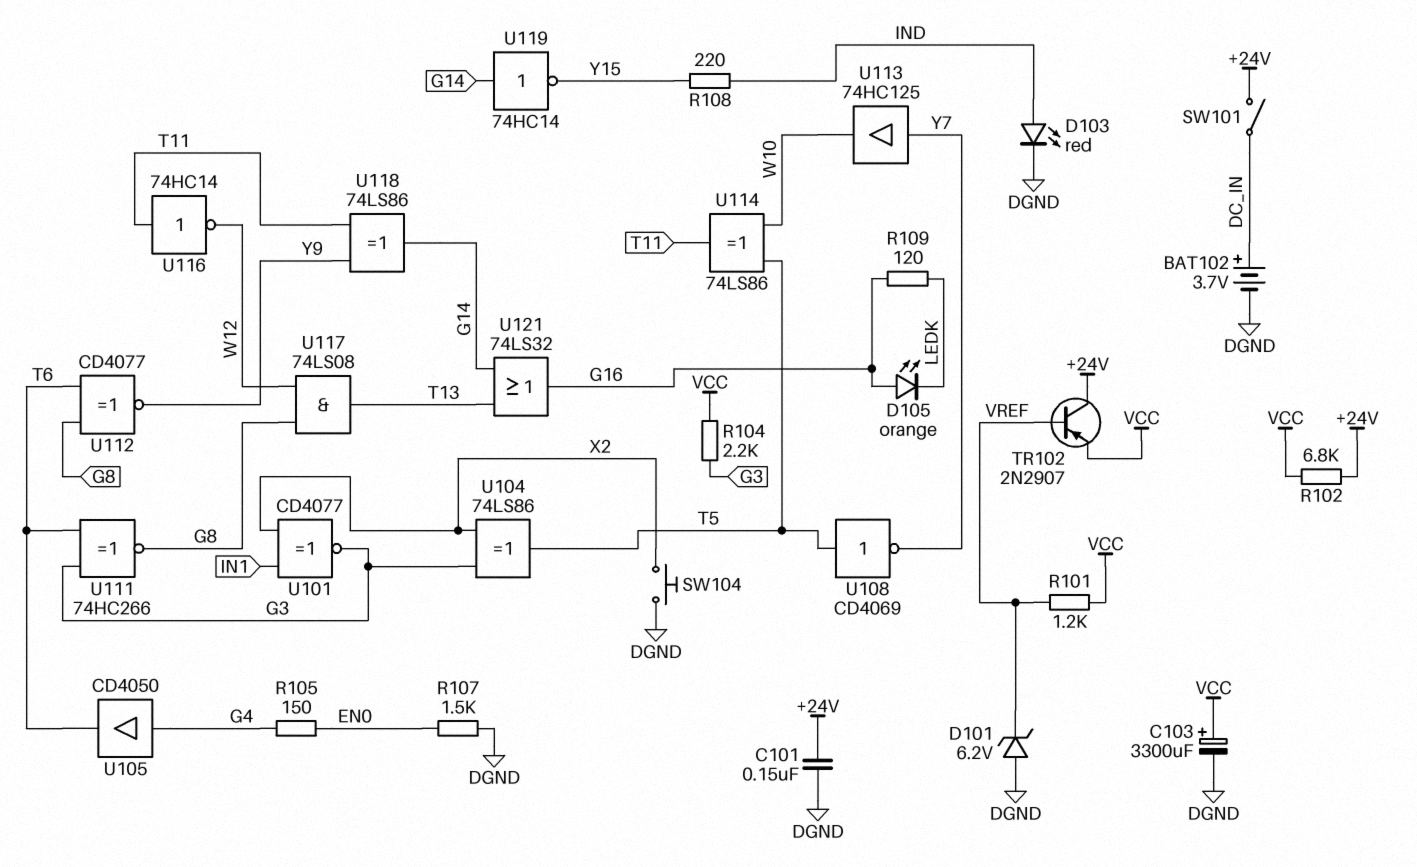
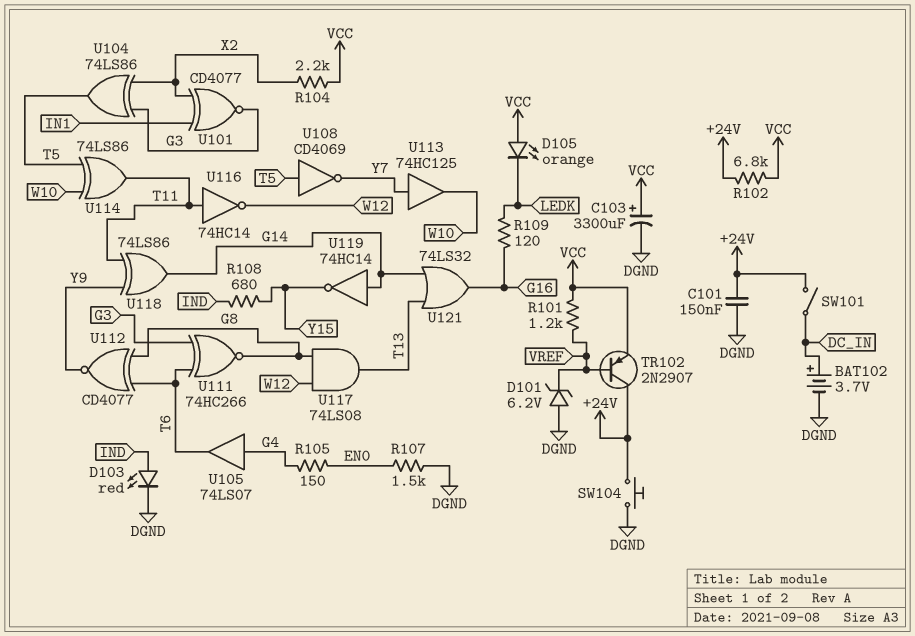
D105: LED orange (A G16, K LEDK) -> LED orange (A VCC, K LEDK)
R104: 2.2k (G3, VCC) -> 2.2k (VCC, X2)
R108: 220 (IND, Y15) -> 680 (IND, Y15)
SW104: button (DGND, X2) -> button (+24V, DGND)
U105: buffer CD4050 (in G4, out T6) -> buffer 74LS07 (in G4, out T6)

